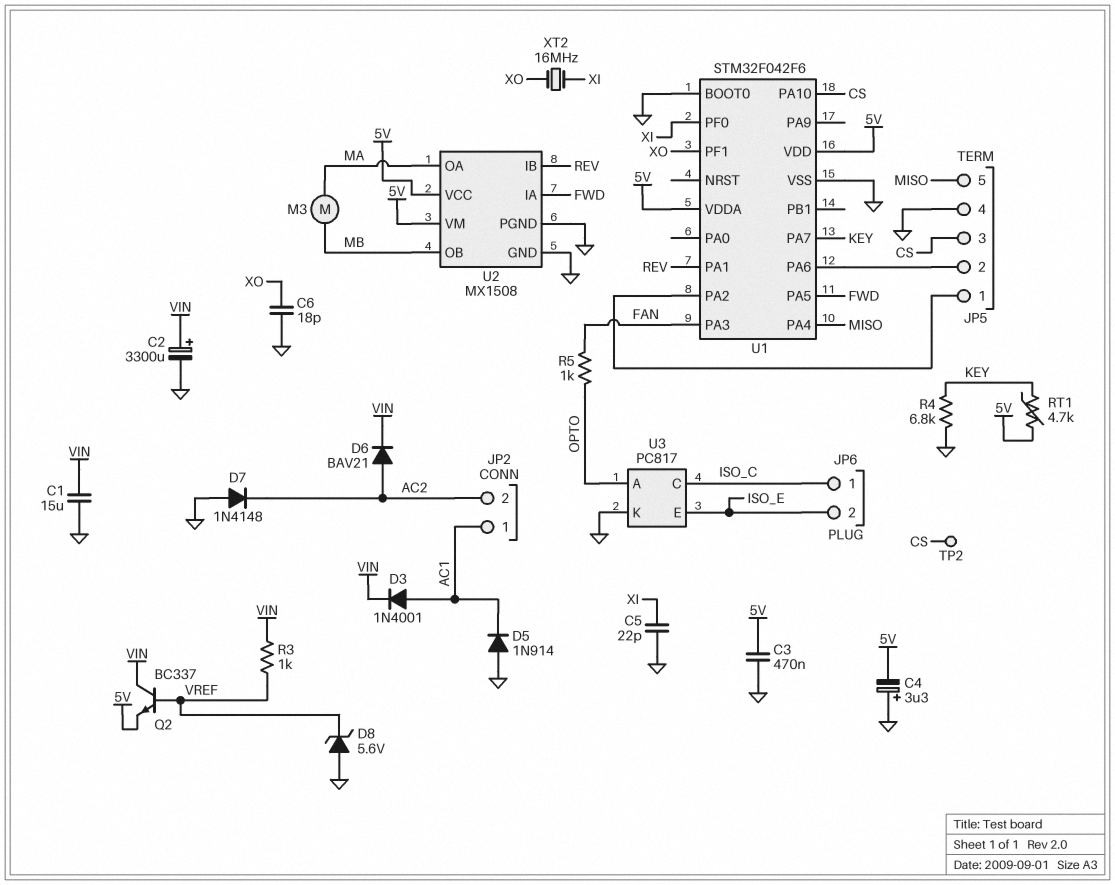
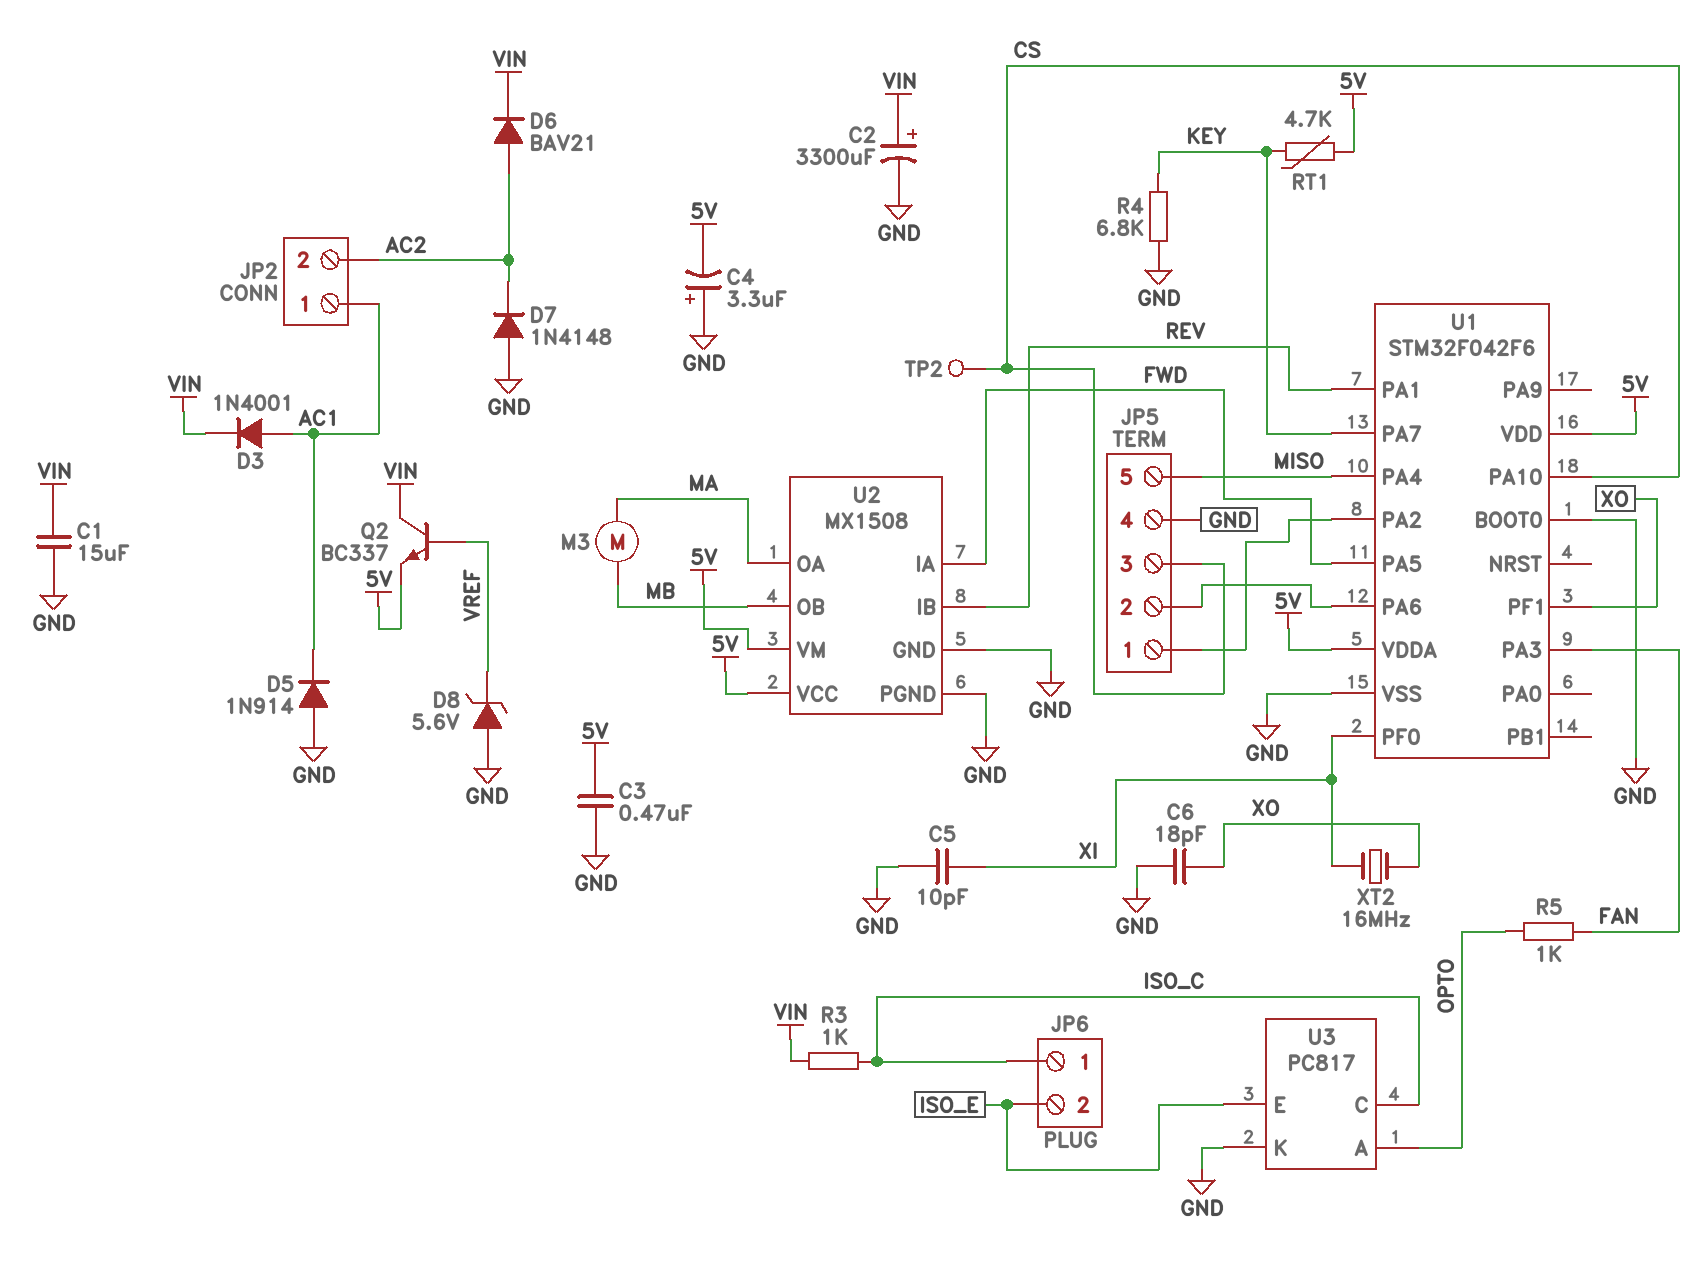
C5: 22pF (GND, XI) -> 10pF (GND, XI)
R3: 1k (VIN, VREF) -> 1k (ISO_C, VIN)

